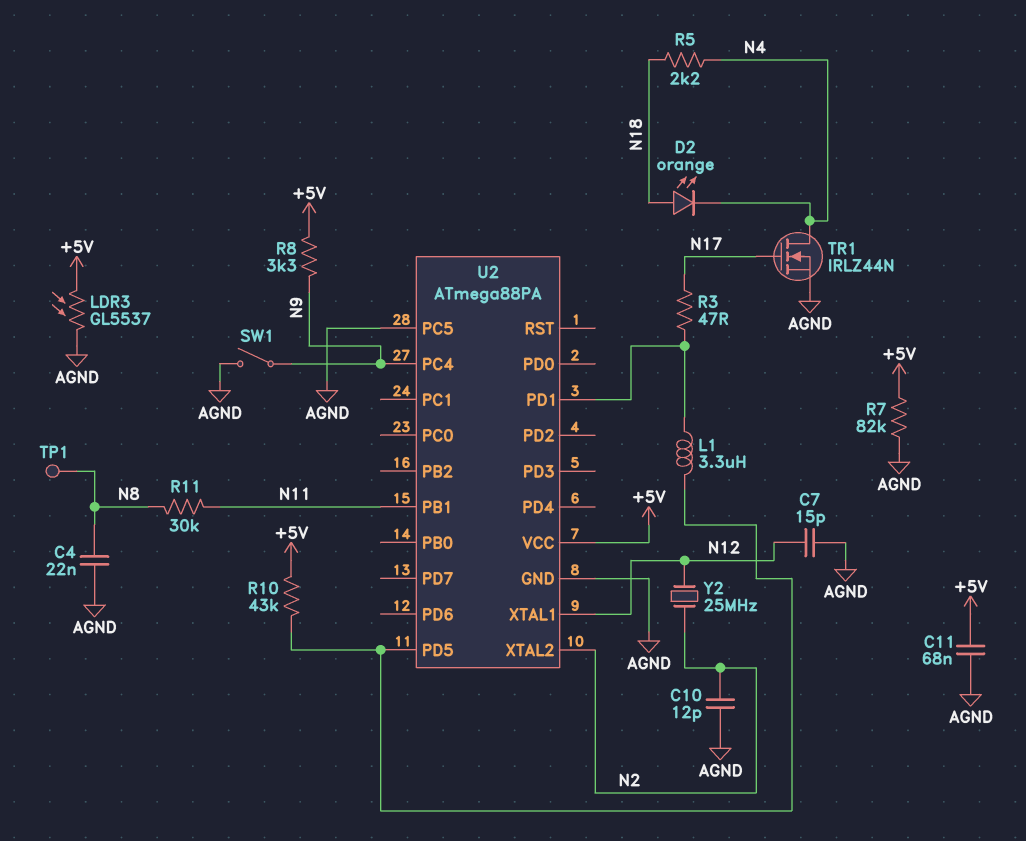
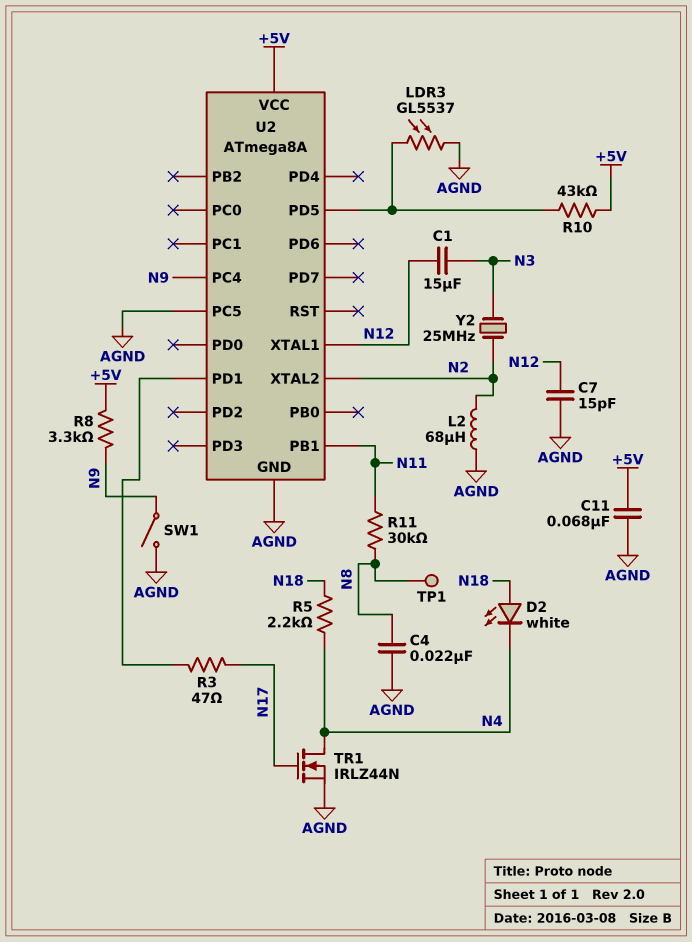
C1: none -> 15uF (N3, N12)
C10: 12pF (AGND, N2) -> none
D2: LED orange (A N18, K N4) -> LED white (A N18, K N4)
L1: 3.3uH (U2/PD1, U2/PD5) -> none
L2: none -> 68uH (AGND, N2)
LDR3: GL5537 (+5V, AGND) -> GL5537 (AGND, U2/PD5)
R7: 82k (+5V, AGND) -> none
U2: ATmega88PA -> ATmega8A
Y2: 25MHz (N2, N12) -> 25MHz (N2, N3)

